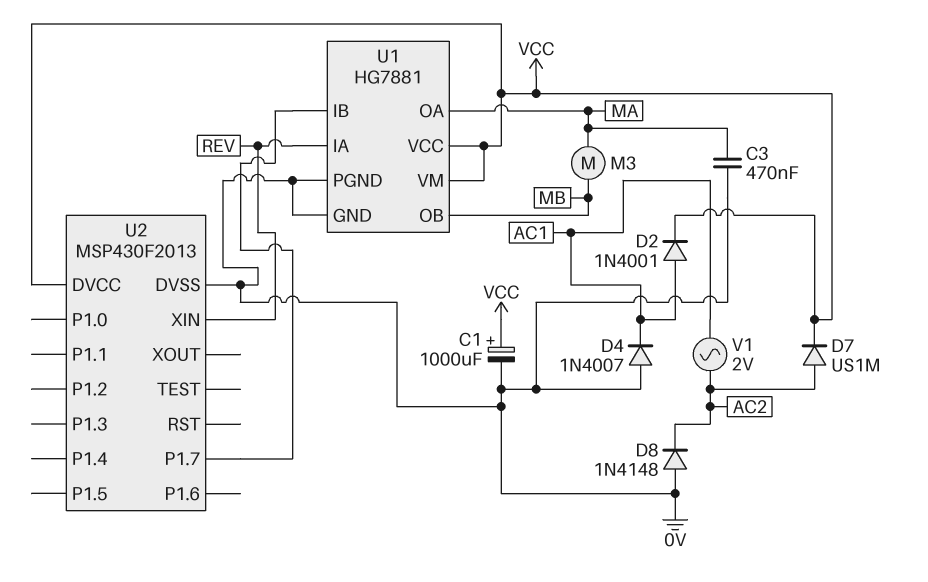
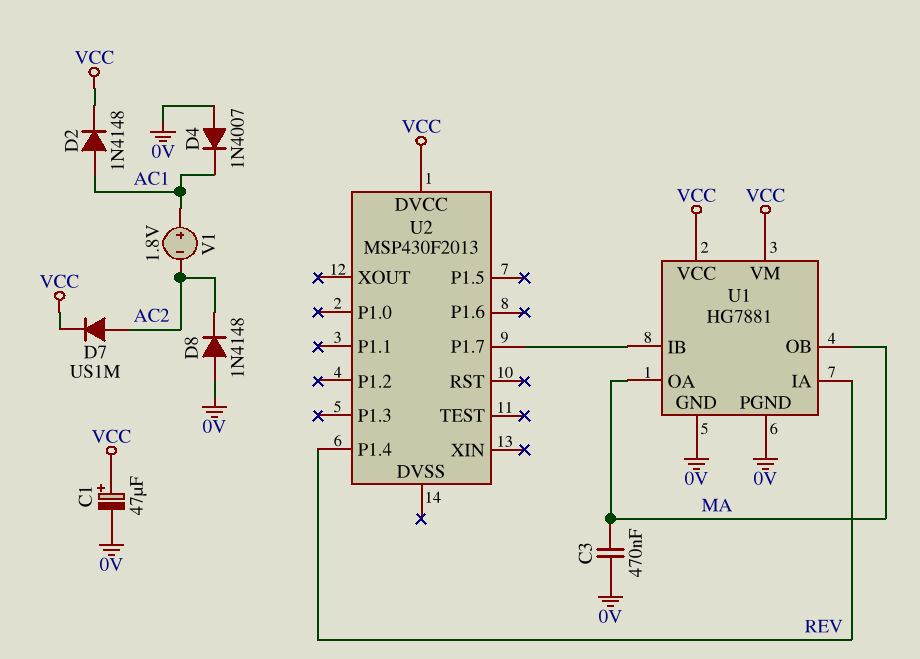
C1: 1000uF (plus VCC, minus 0V) -> 47uF (plus VCC, minus 0V)
D2: diode 1N4001 (A AC1, K VCC) -> diode 1N4148 (A AC1, K VCC)
M3: motor (MA, MB) -> none
U1 pin OB: MB -> MA
U2 pin DVSS: 0V -> none
U2 pin P1.4: none -> REV
U2 pin XIN: REV -> none
V1: AC 2V (AC1, AC2) -> 1.8V (plus AC1, minus AC2)

